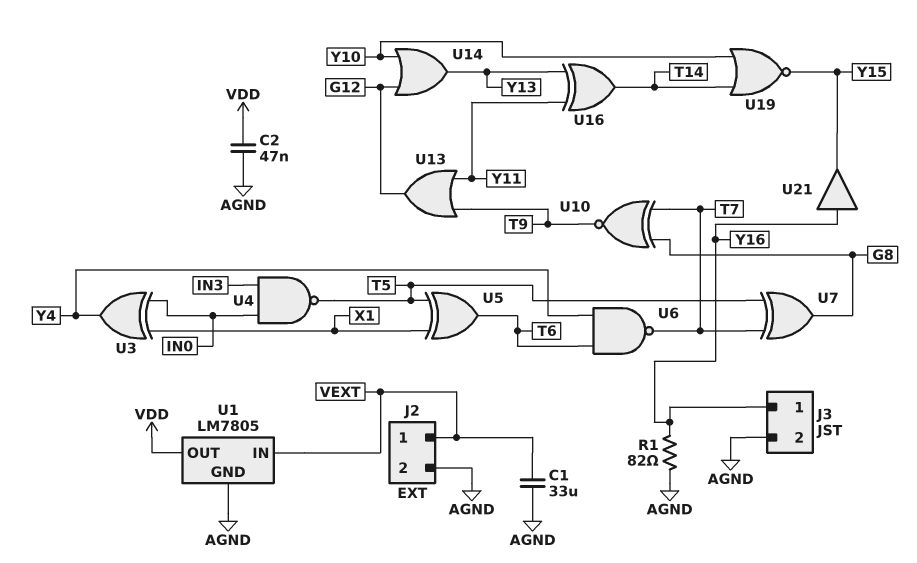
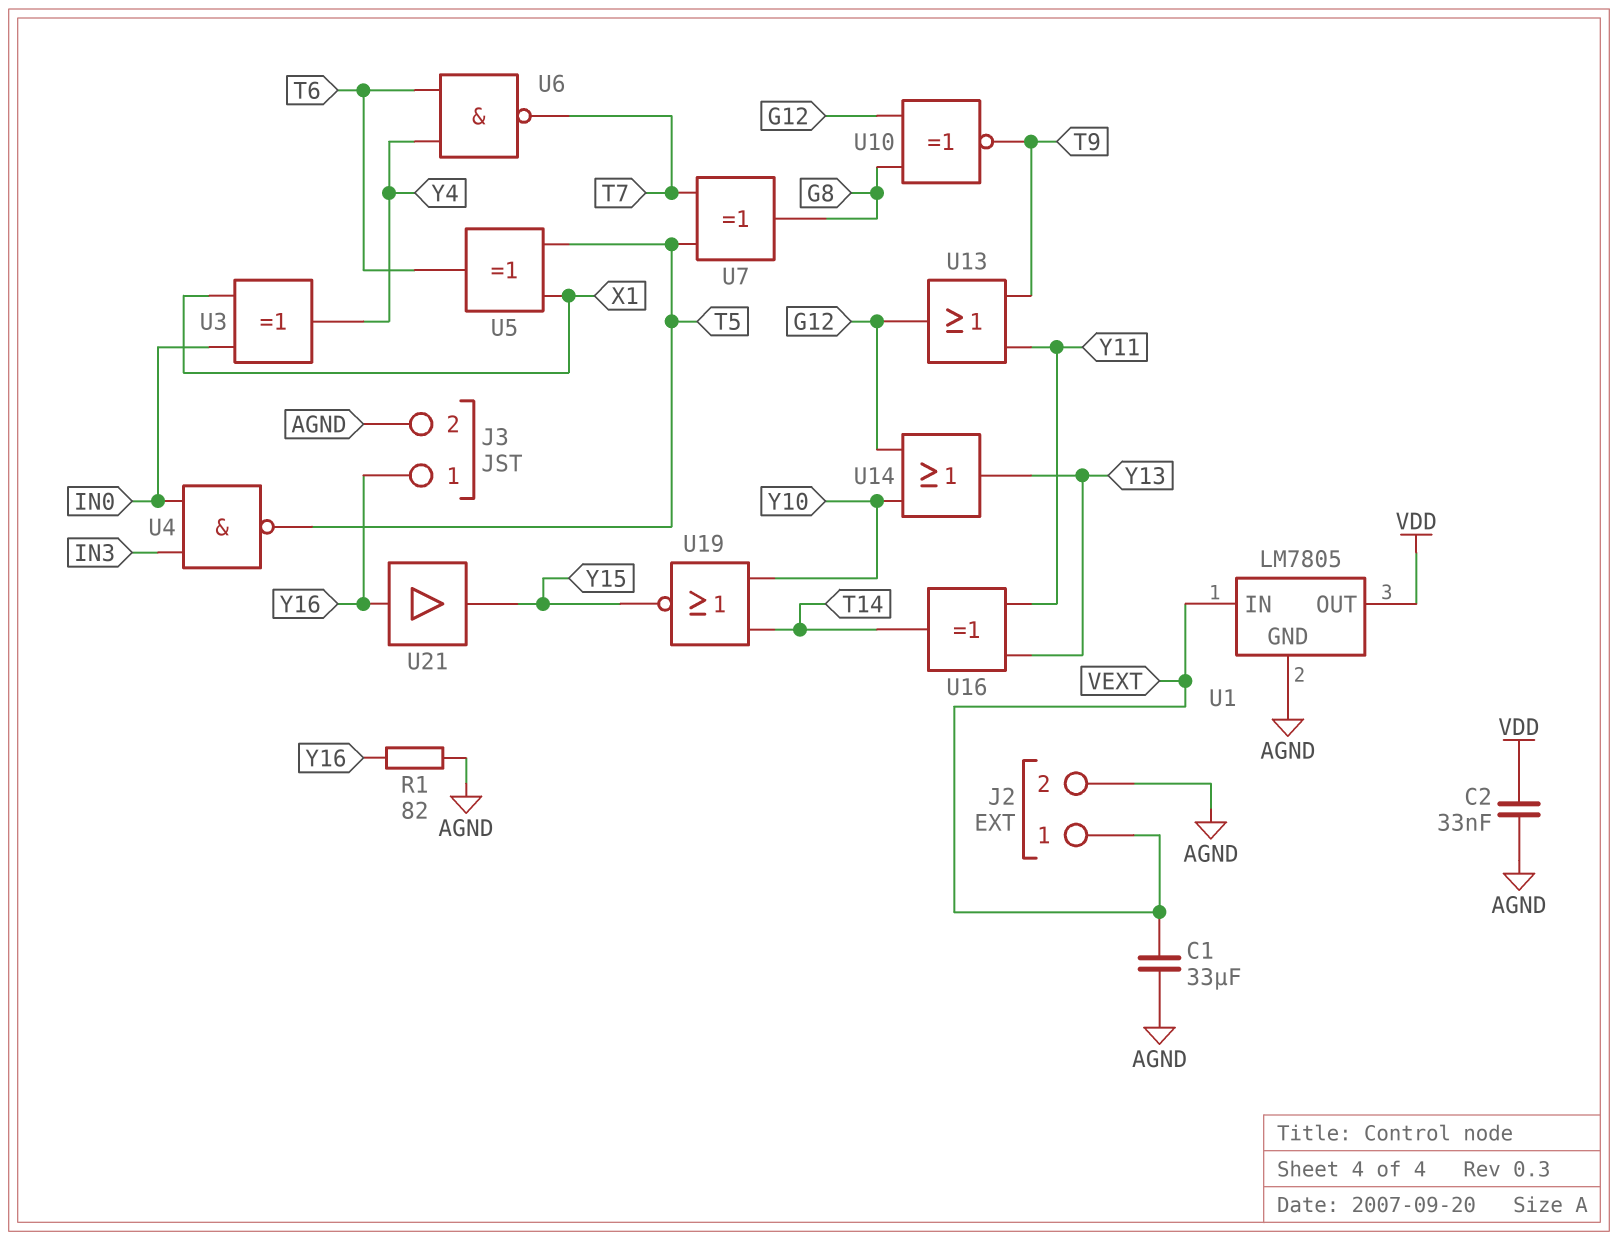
C2: 47nF (AGND, VDD) -> 33nF (AGND, VDD)
U10: XNOR (in G8, in T7, out T9) -> XNOR (in G8, in G12, out T9)

